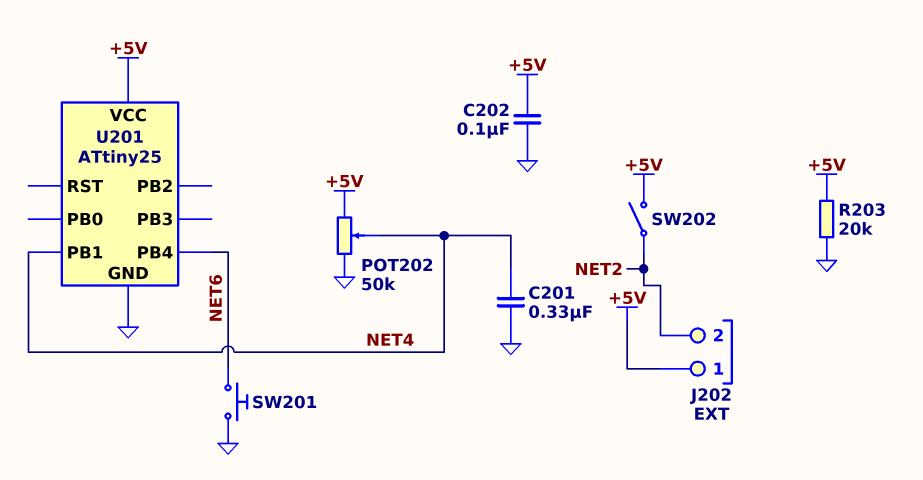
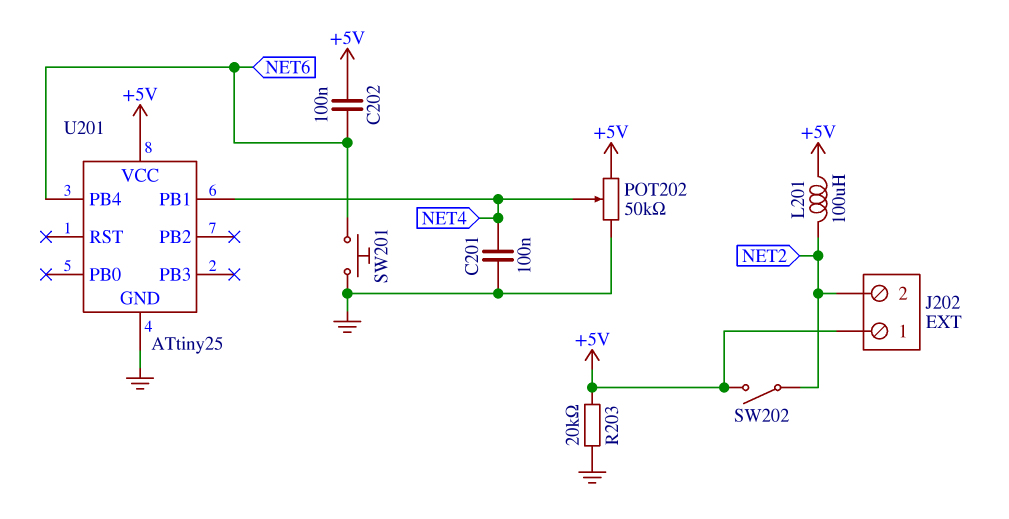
C201: 330nF (GND, NET4) -> 100nF (GND, NET4)
C202: 100nF (+5V, GND) -> 100nF (+5V, NET6)
L201: none -> 100uH (+5V, NET2)

